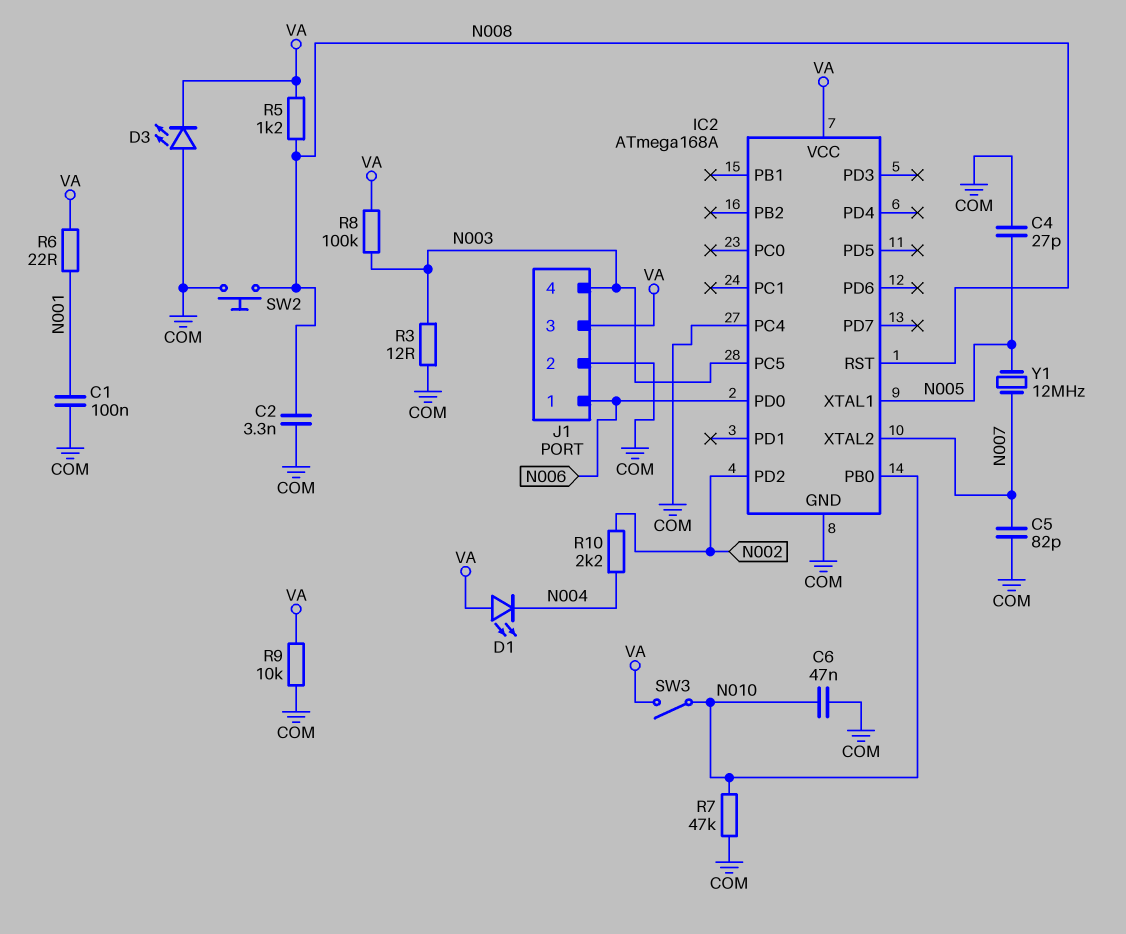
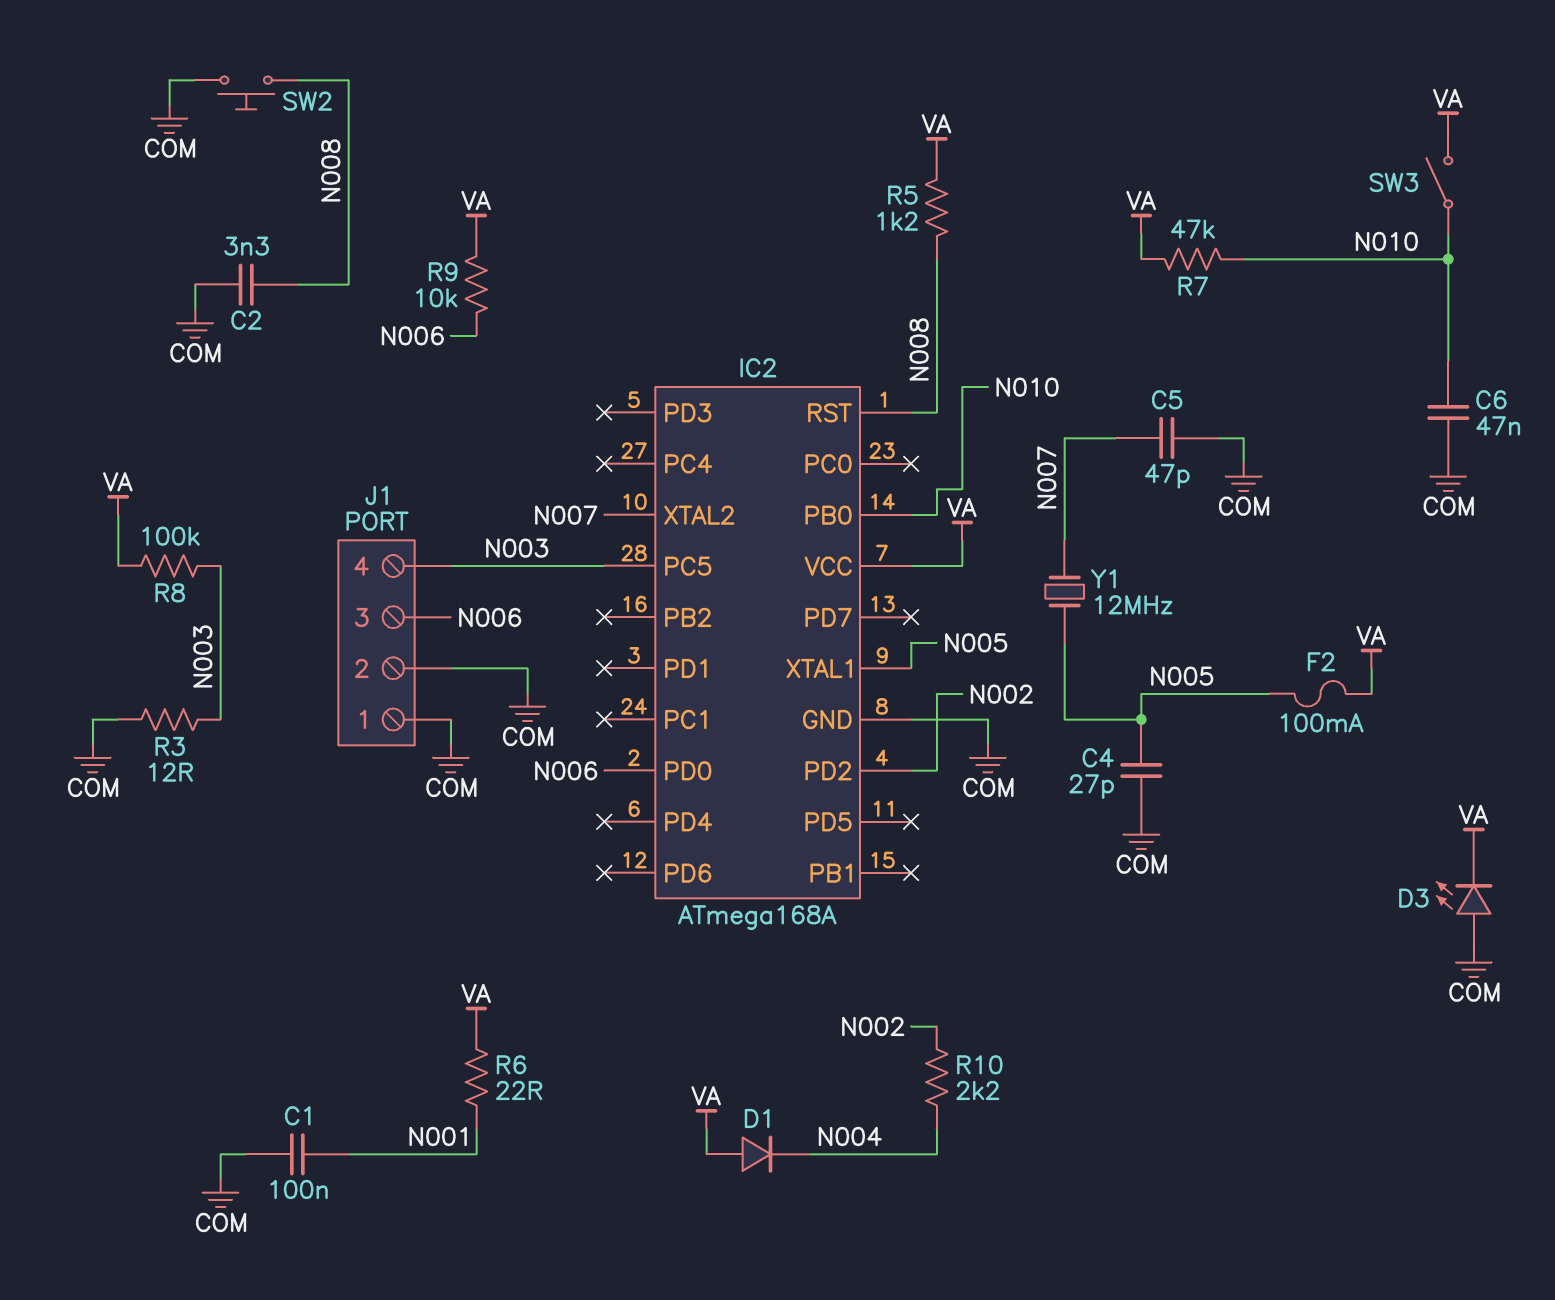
C5: 82pF (COM, N007) -> 47pF (COM, N007)
D1: LED (A VA, K N004) -> diode (A VA, K N004)
F2: none -> 100mA (N005, VA)
IC2 pin PC4: COM -> none
J1 pin 1: N006 -> COM
J1 pin 3: VA -> N006
R7: 47k (COM, N010) -> 47k (N010, VA)
R9: 10k (COM, VA) -> 10k (N006, VA)

